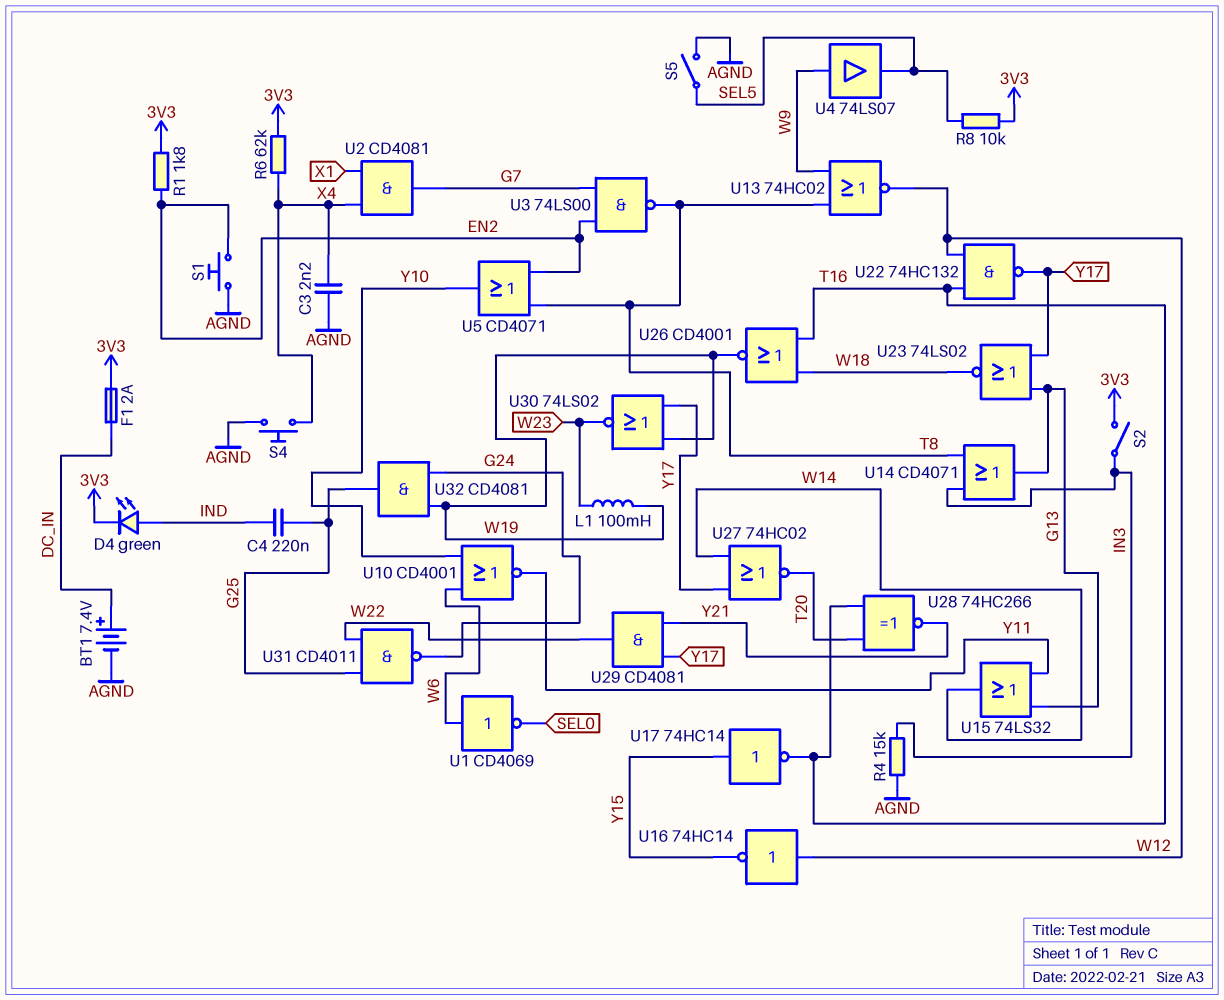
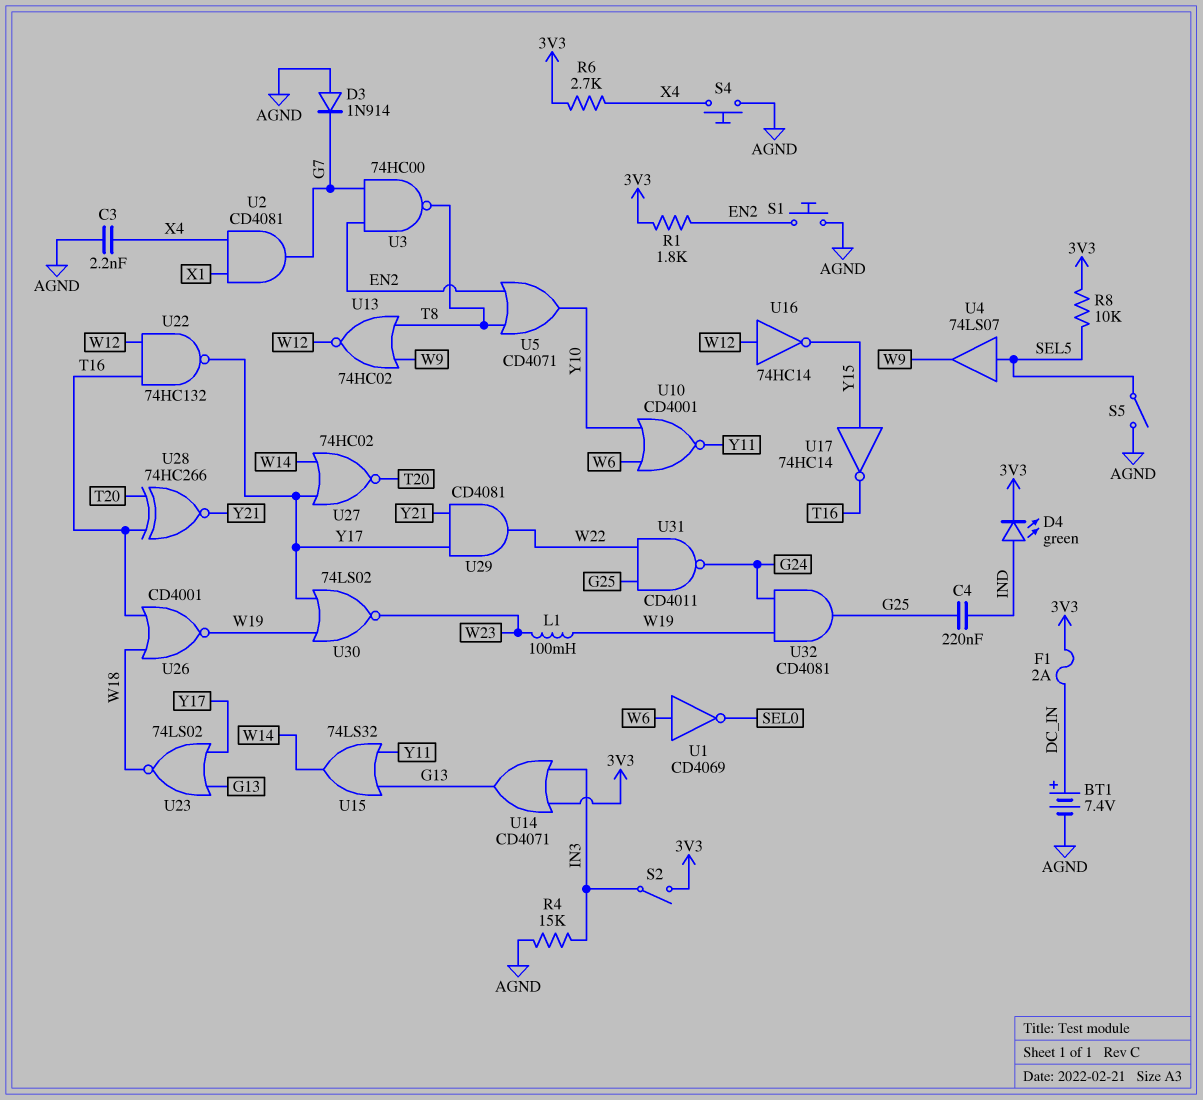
D3: none -> diode 1N914 (A AGND, K G7)
R6: 62k (3V3, X4) -> 2.7k (3V3, X4)
U3: NAND 74LS00 (in EN2, in G7, out T8) -> NAND 74HC00 (in EN2, in G7, out T8)
U4: buffer 74LS07 (in W9, out SEL5) -> buffer 74LS07 (in SEL5, out W9)
U14: OR CD4071 (in IN3, in T8, out G13) -> OR CD4071 (in 3V3, in IN3, out G13)

